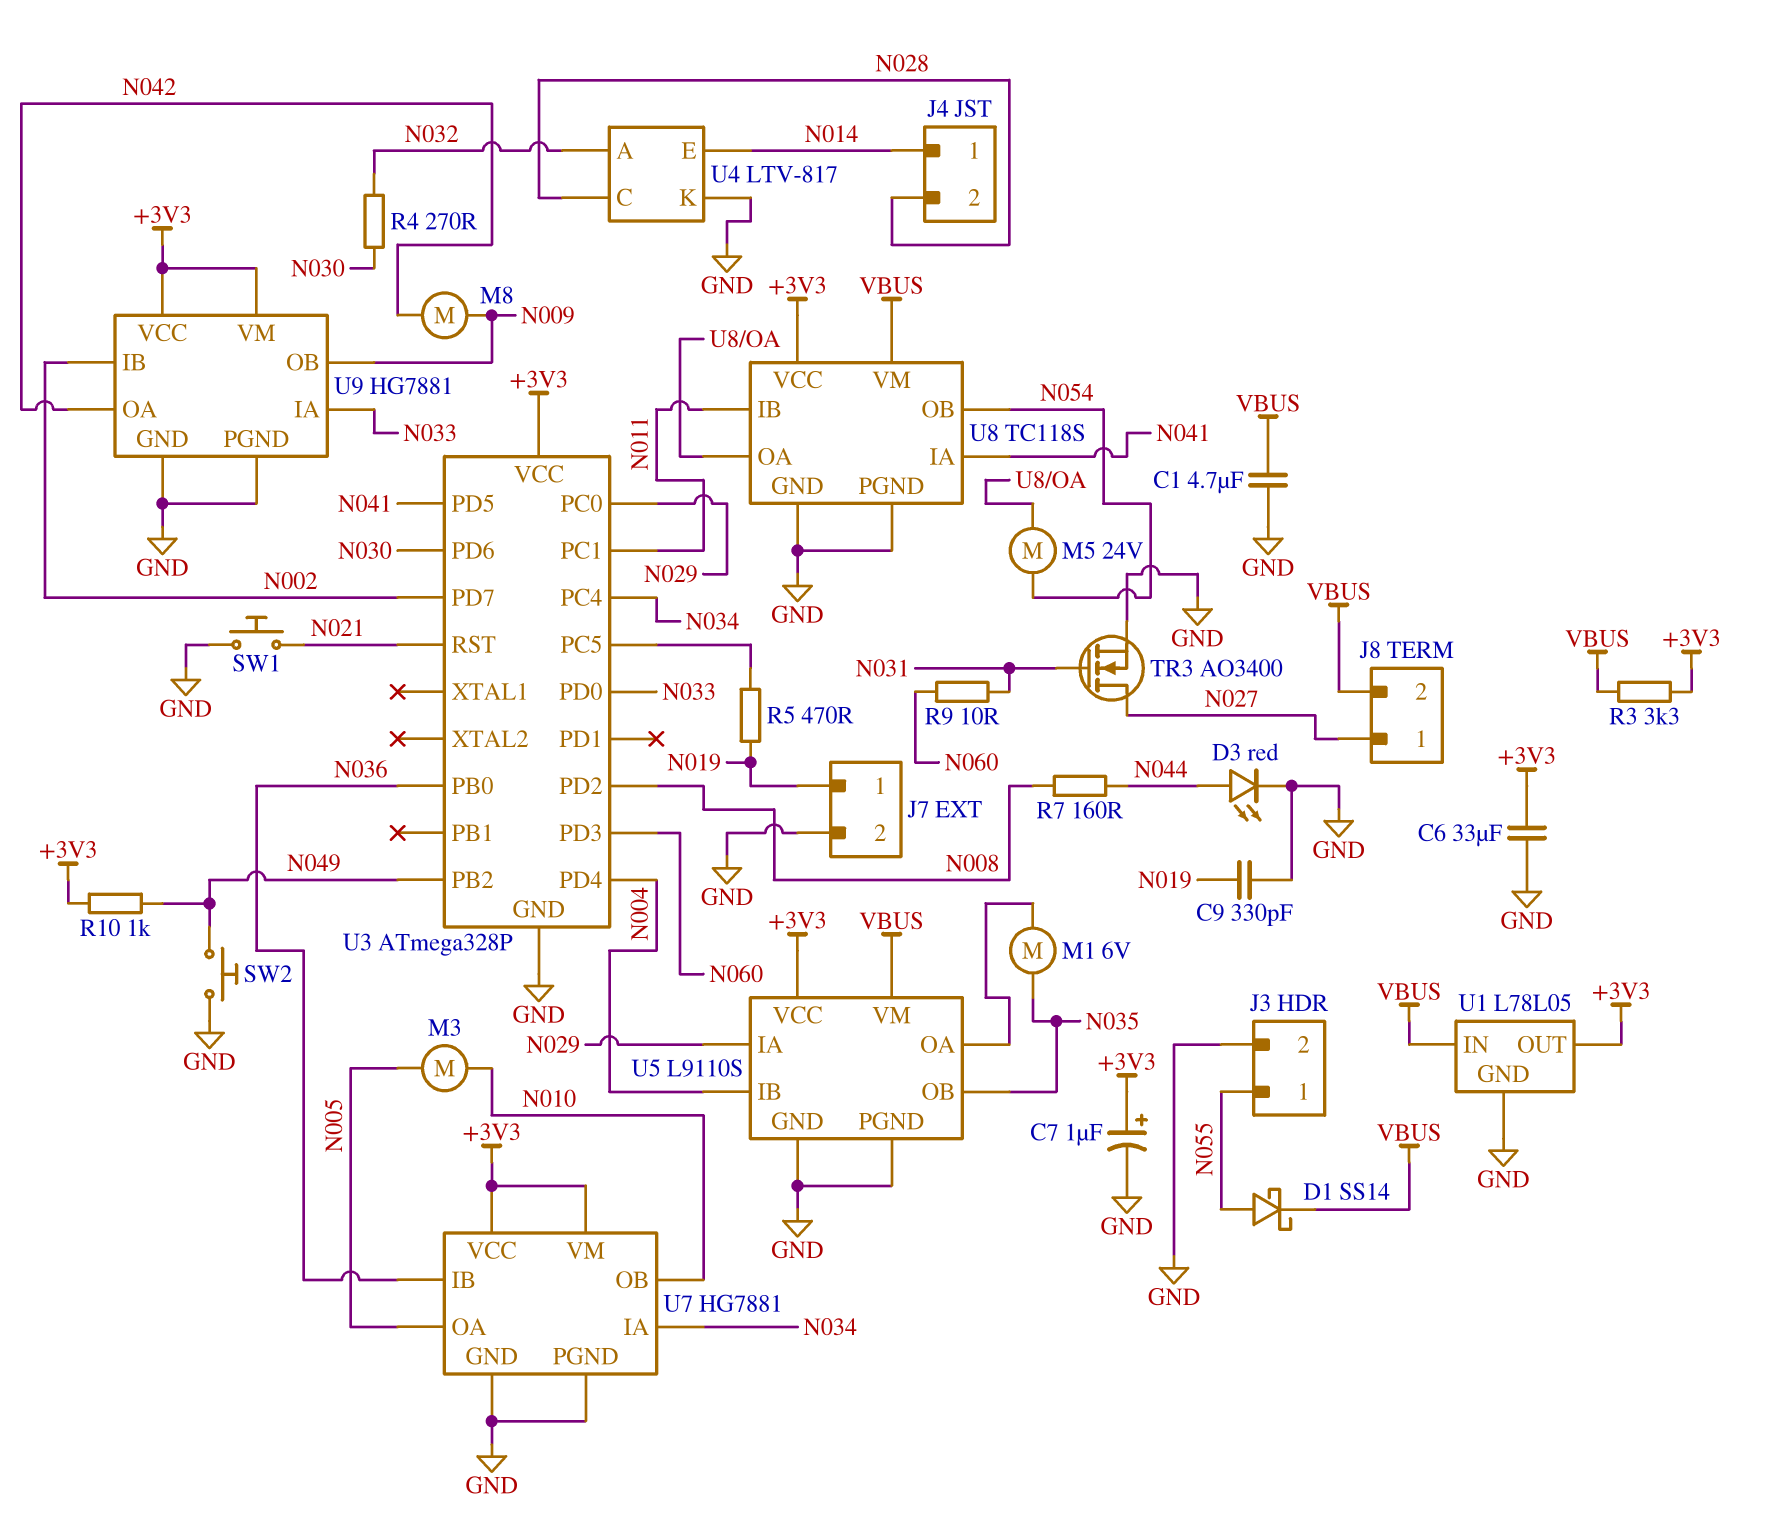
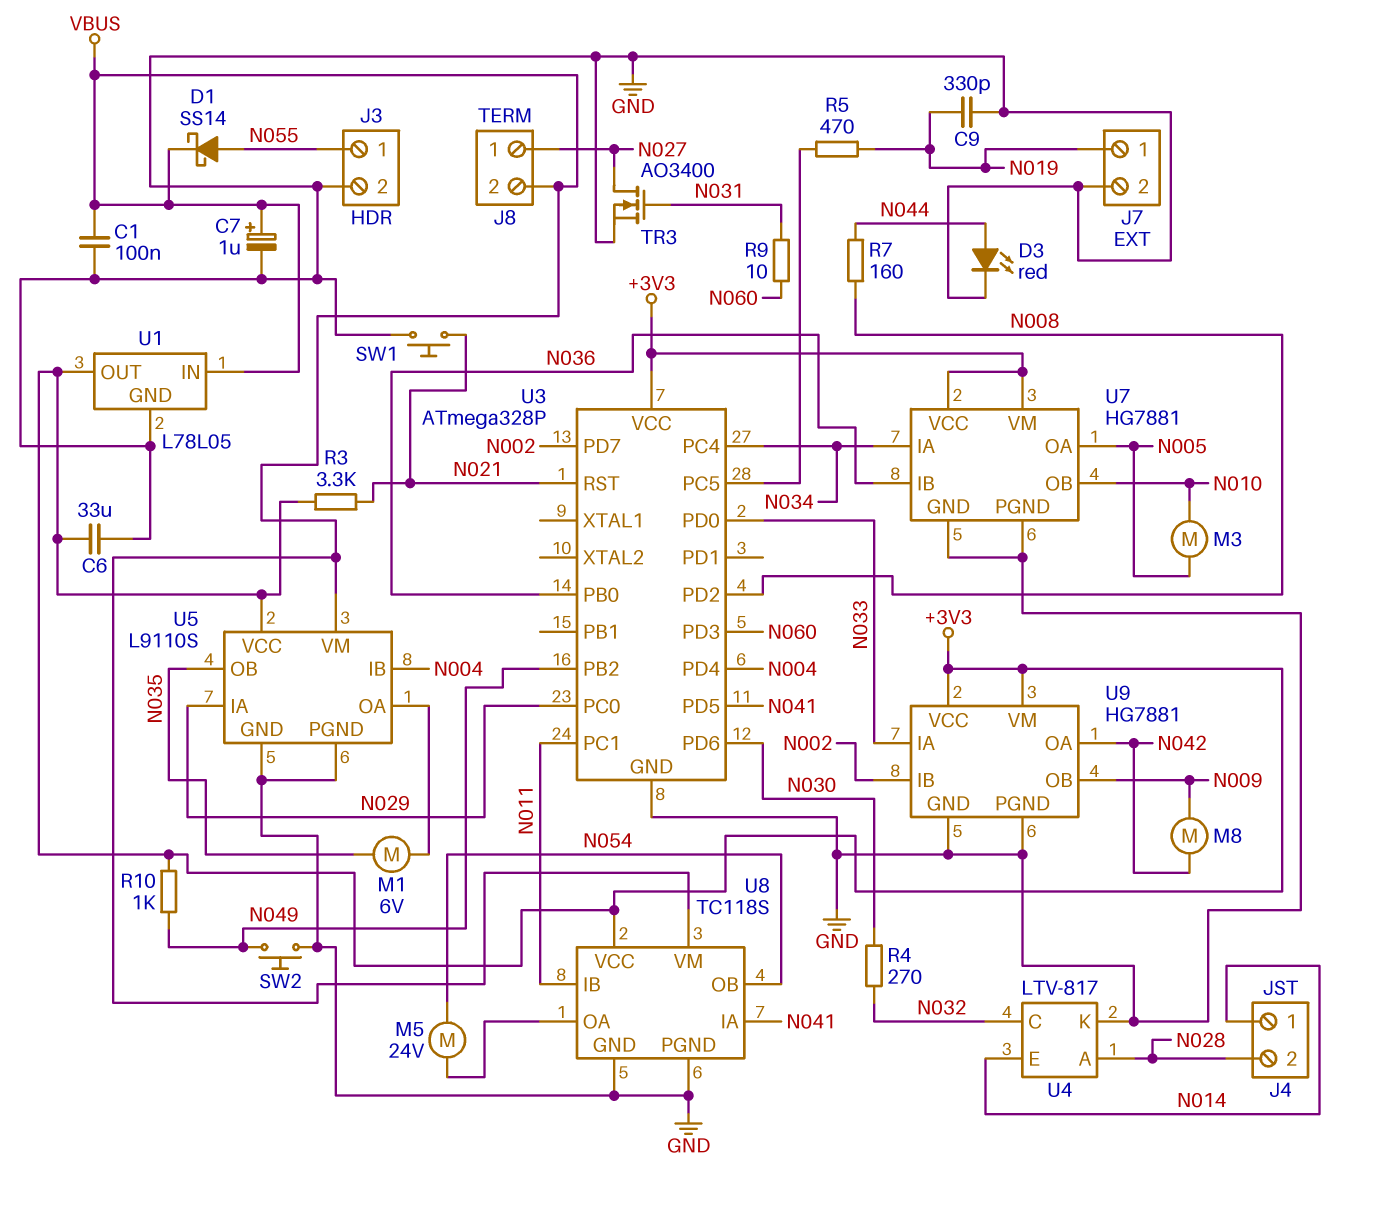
C1: 4.7uF (GND, VBUS) -> 100nF (GND, VBUS)
C7: 1uF (plus +3V3, minus GND) -> 1uF (plus VBUS, minus GND)
R3: 3.3k (+3V3, VBUS) -> 3.3k (+3V3, N021)
U4 pin A: N032 -> N028
U4 pin C: N028 -> N032

